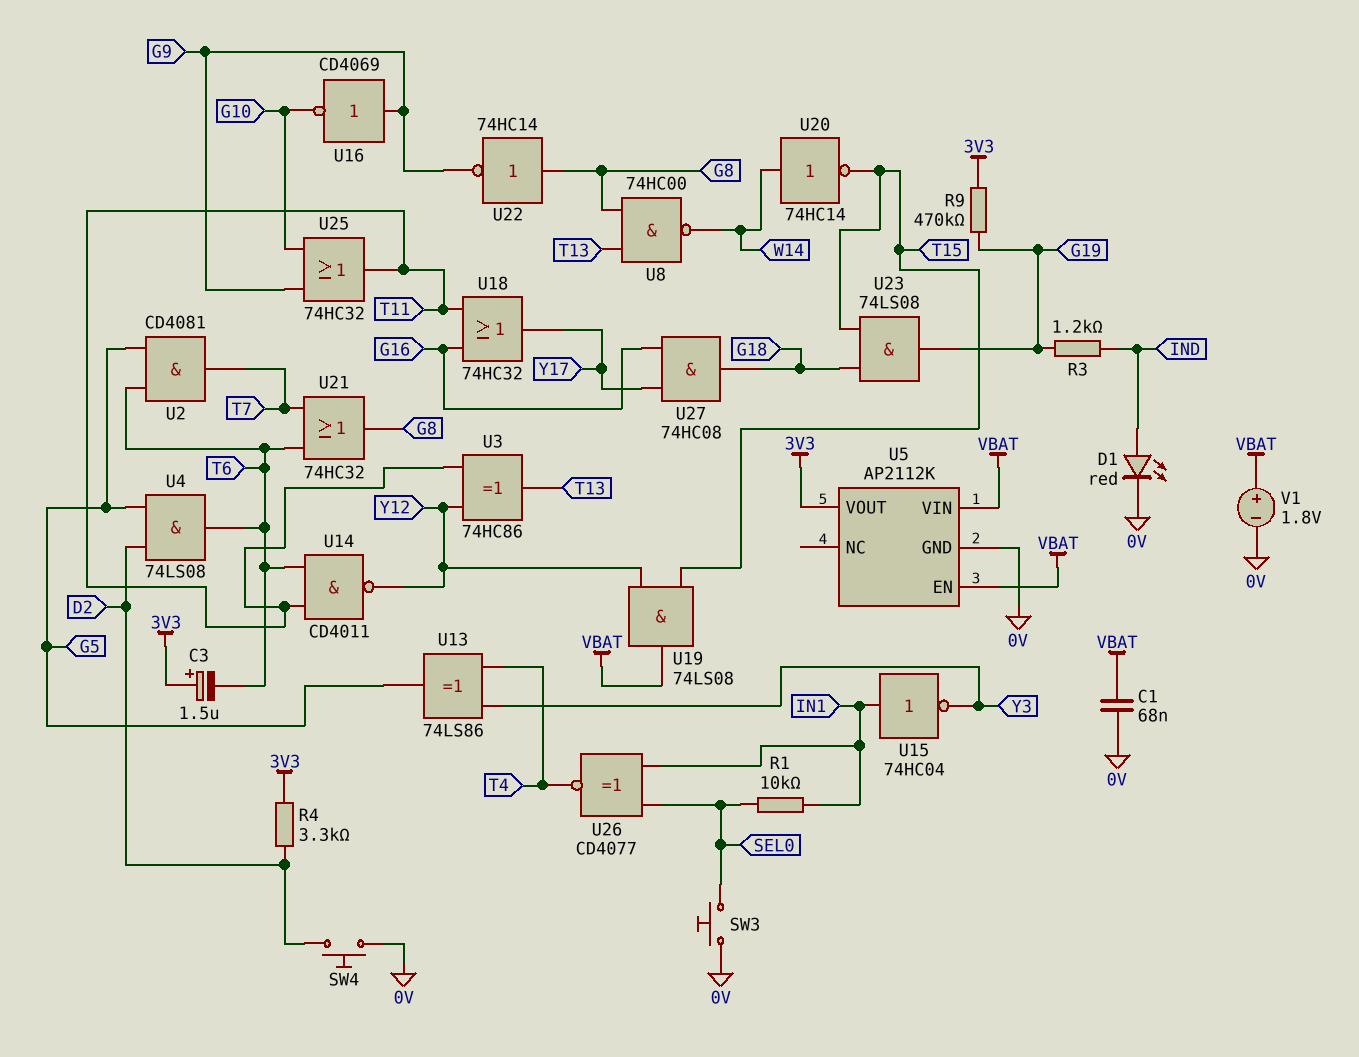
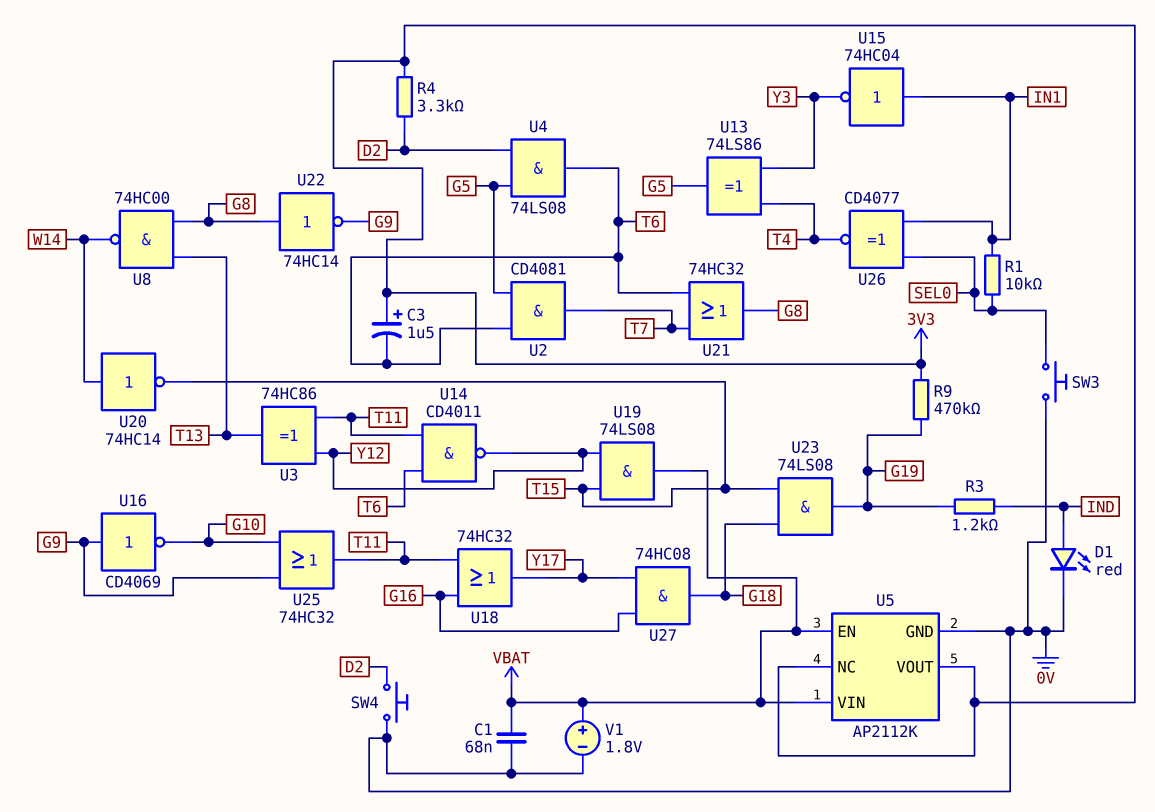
U5 pin NC: none -> 3V3

